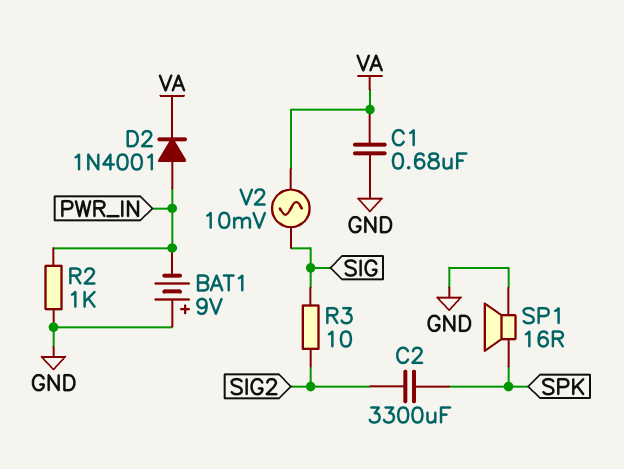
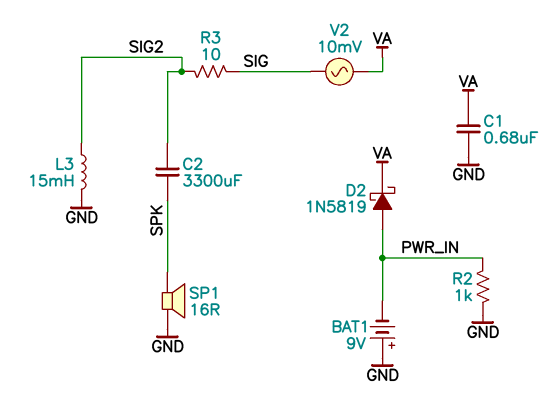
D2: diode 1N4001 (A PWR_IN, K VA) -> schottky 1N5819 (A PWR_IN, K VA)
L3: none -> 15mH (GND, SIG2)

